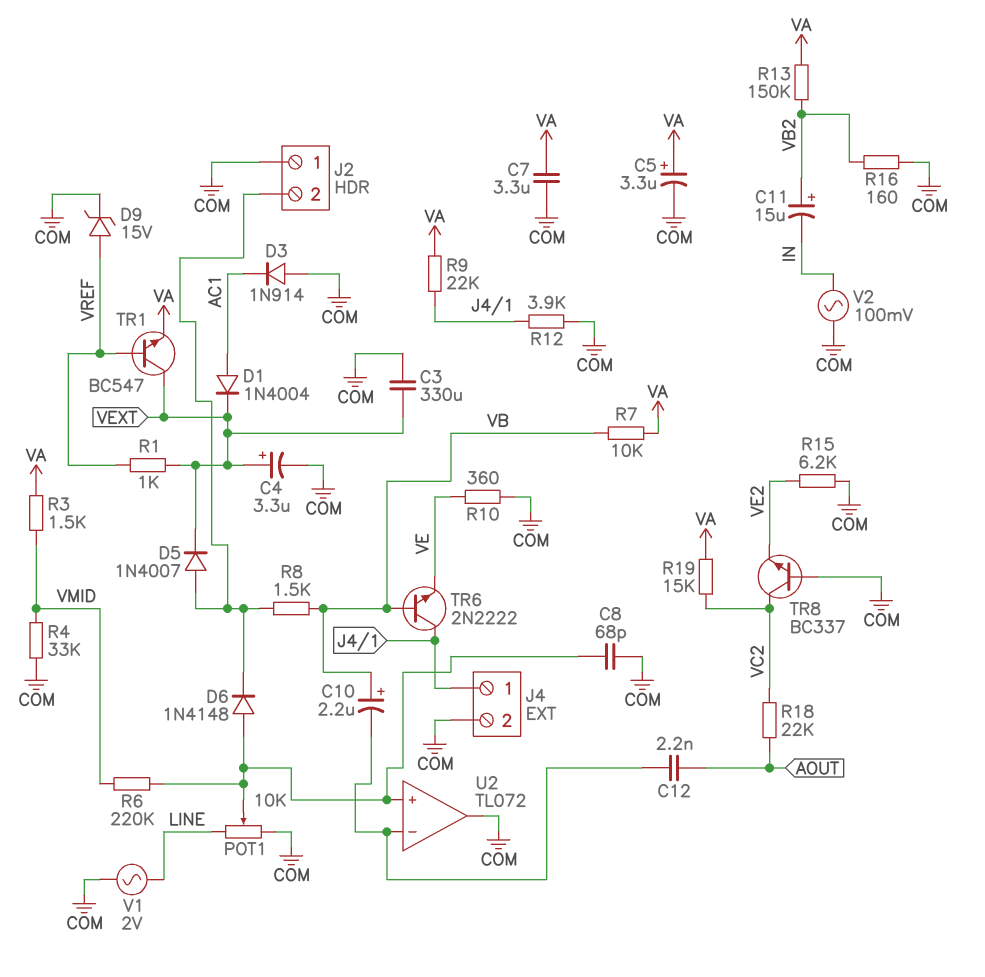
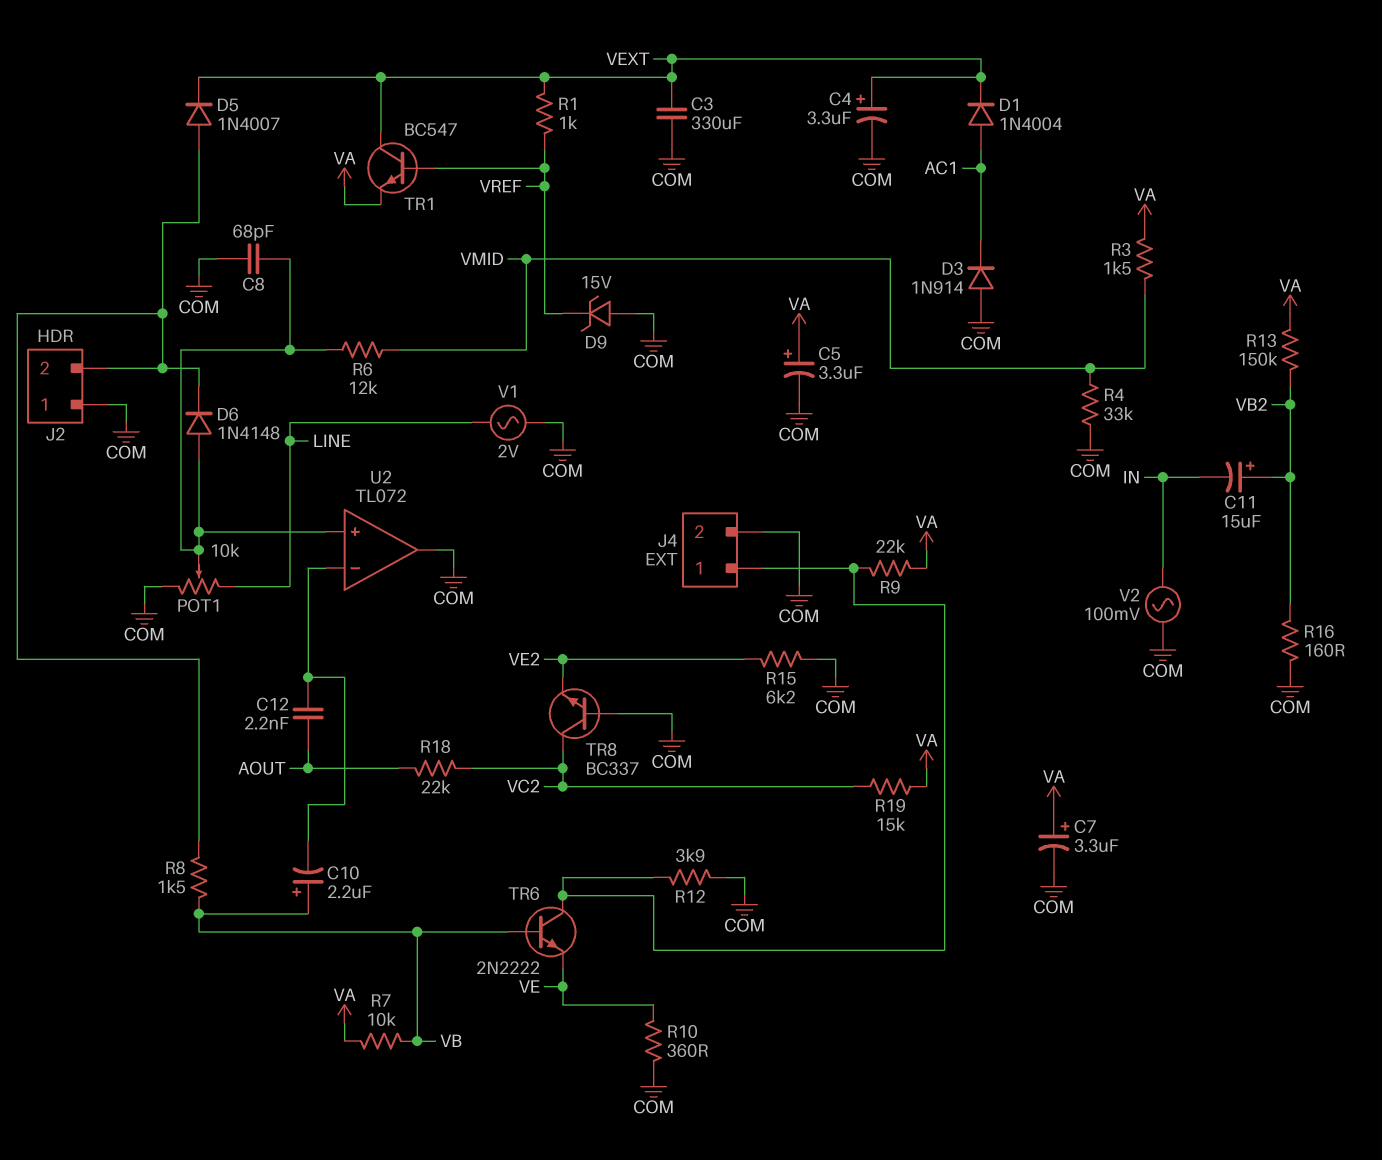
C7: 3.3uF (COM, VA) -> 3.3uF (plus VA, minus COM)
D9: zener 15V (A VREF, K COM) -> zener 15V (A COM, K VREF)
R6: 220k (U2/in+, VMID) -> 12k (U2/in+, VMID)

